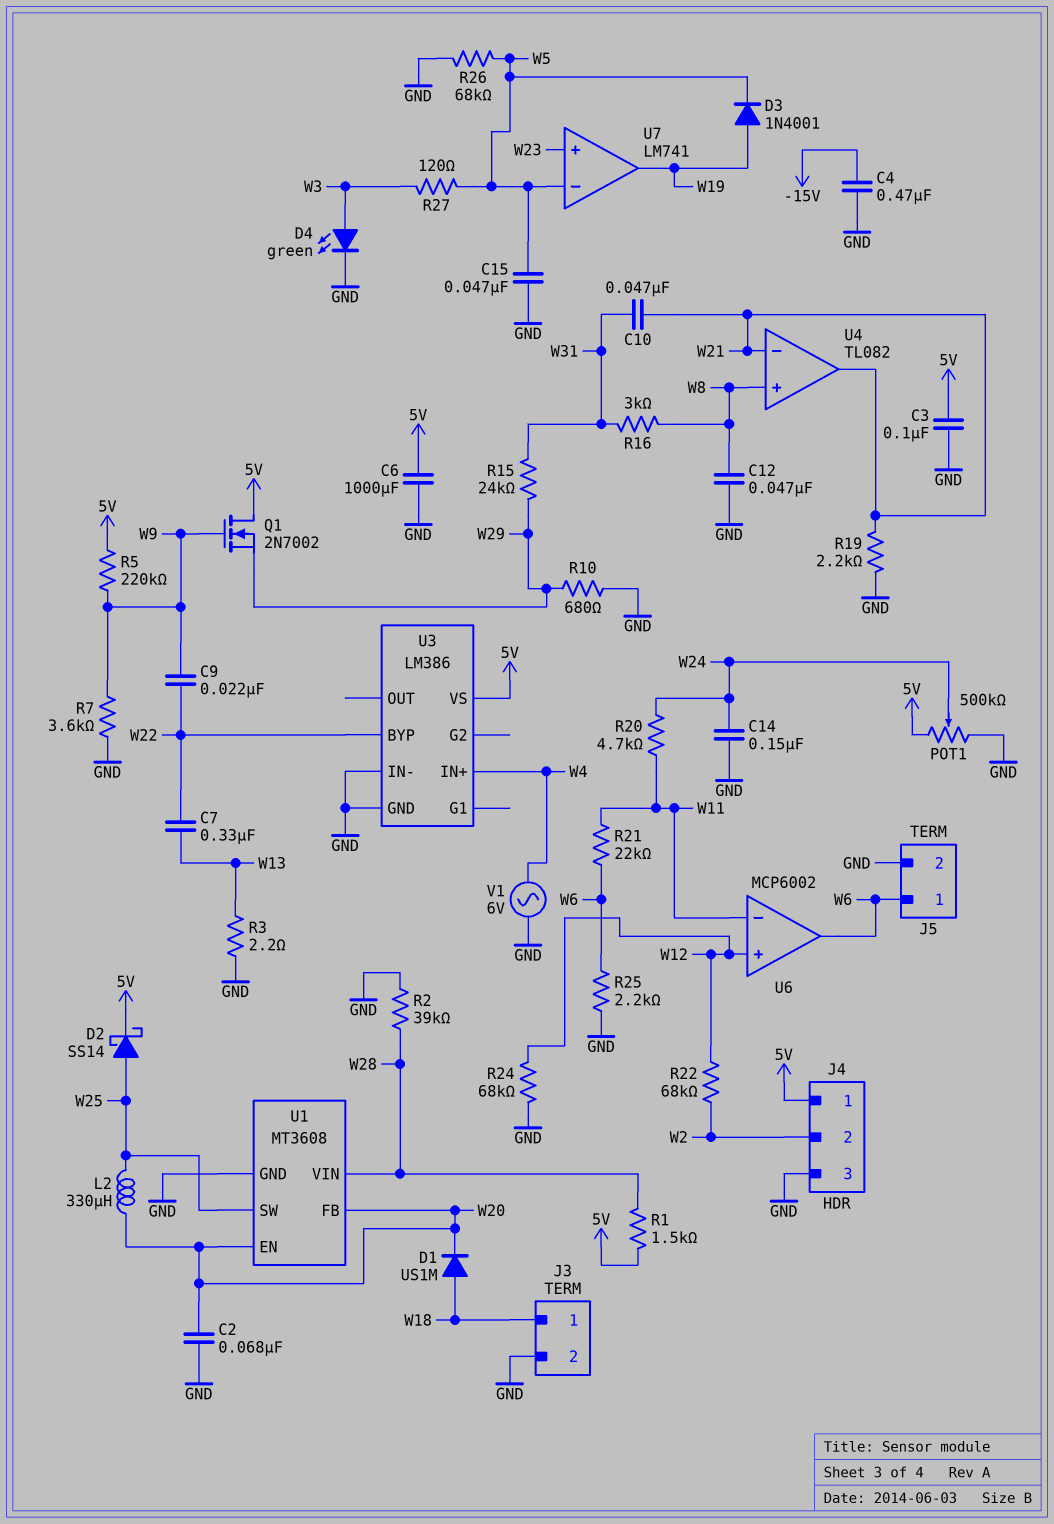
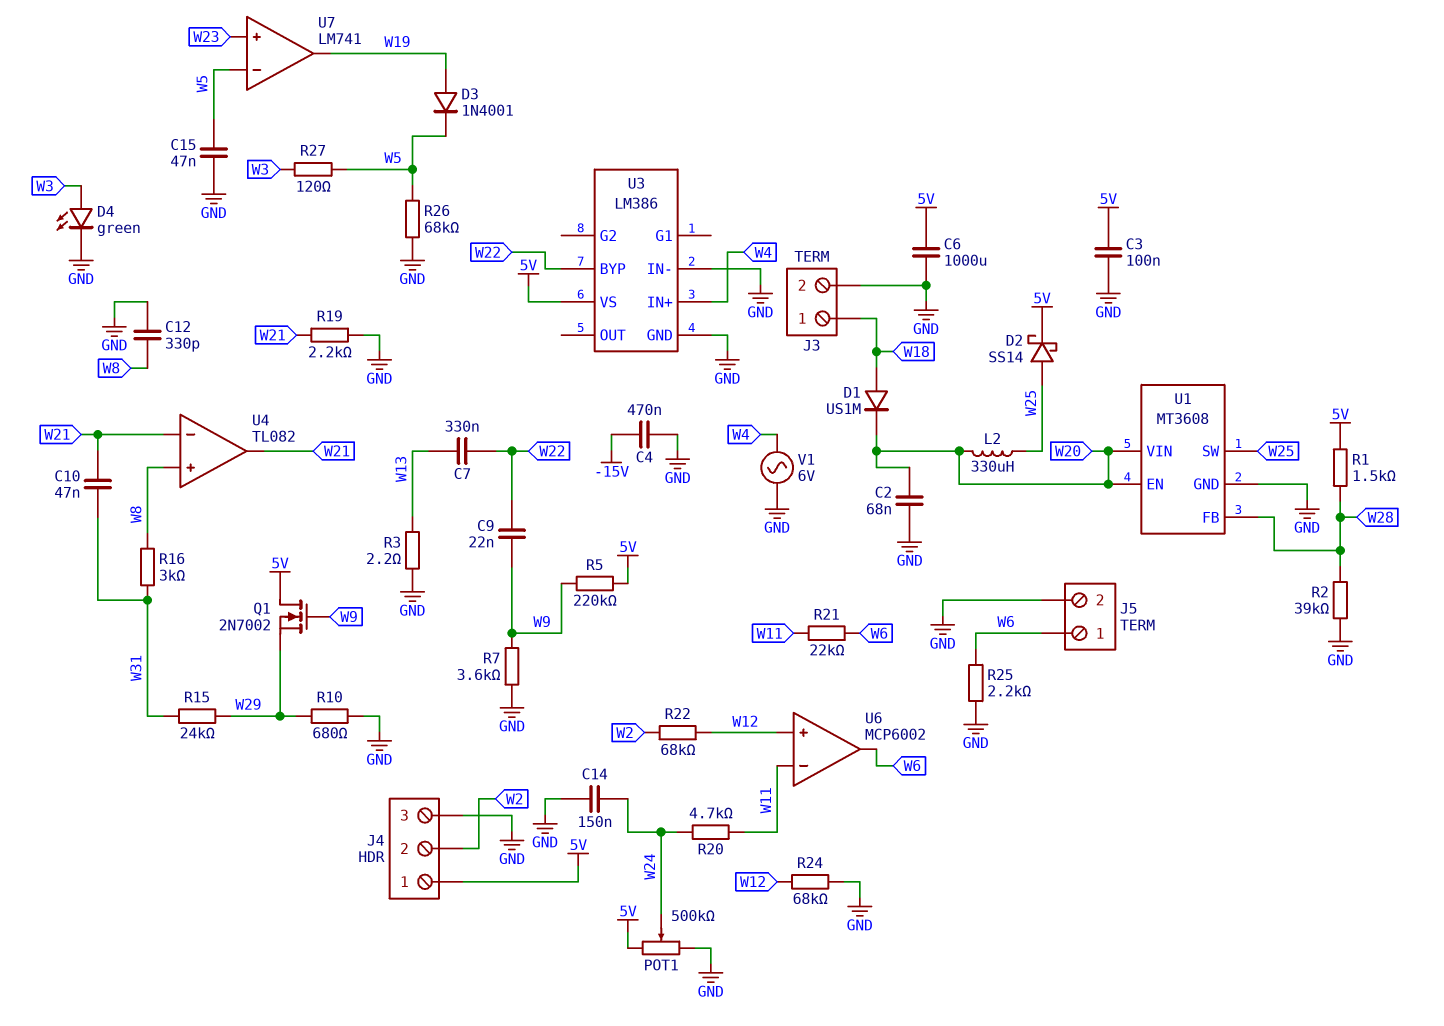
C12: 47nF (GND, W8) -> 330pF (GND, W8)
U1 pin FB: W20 -> W28
U1 pin VIN: W28 -> W20

